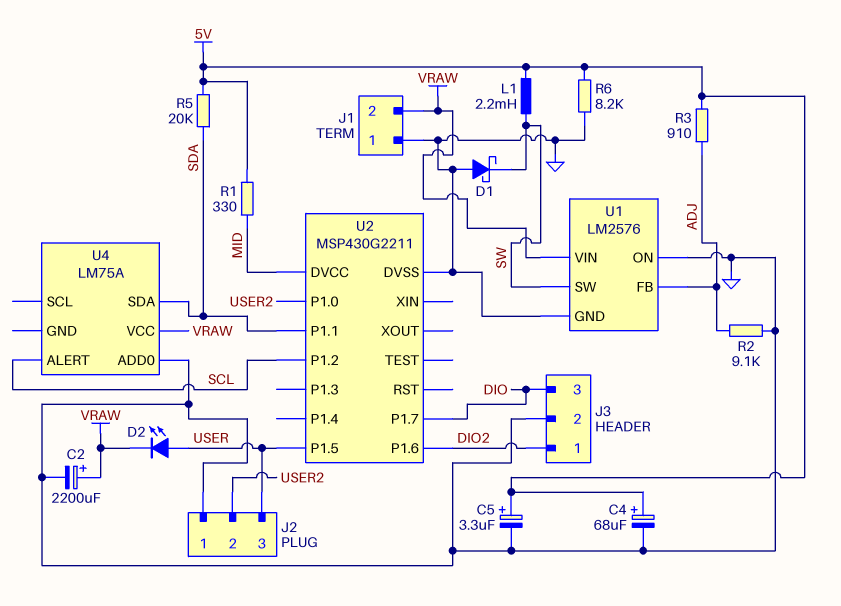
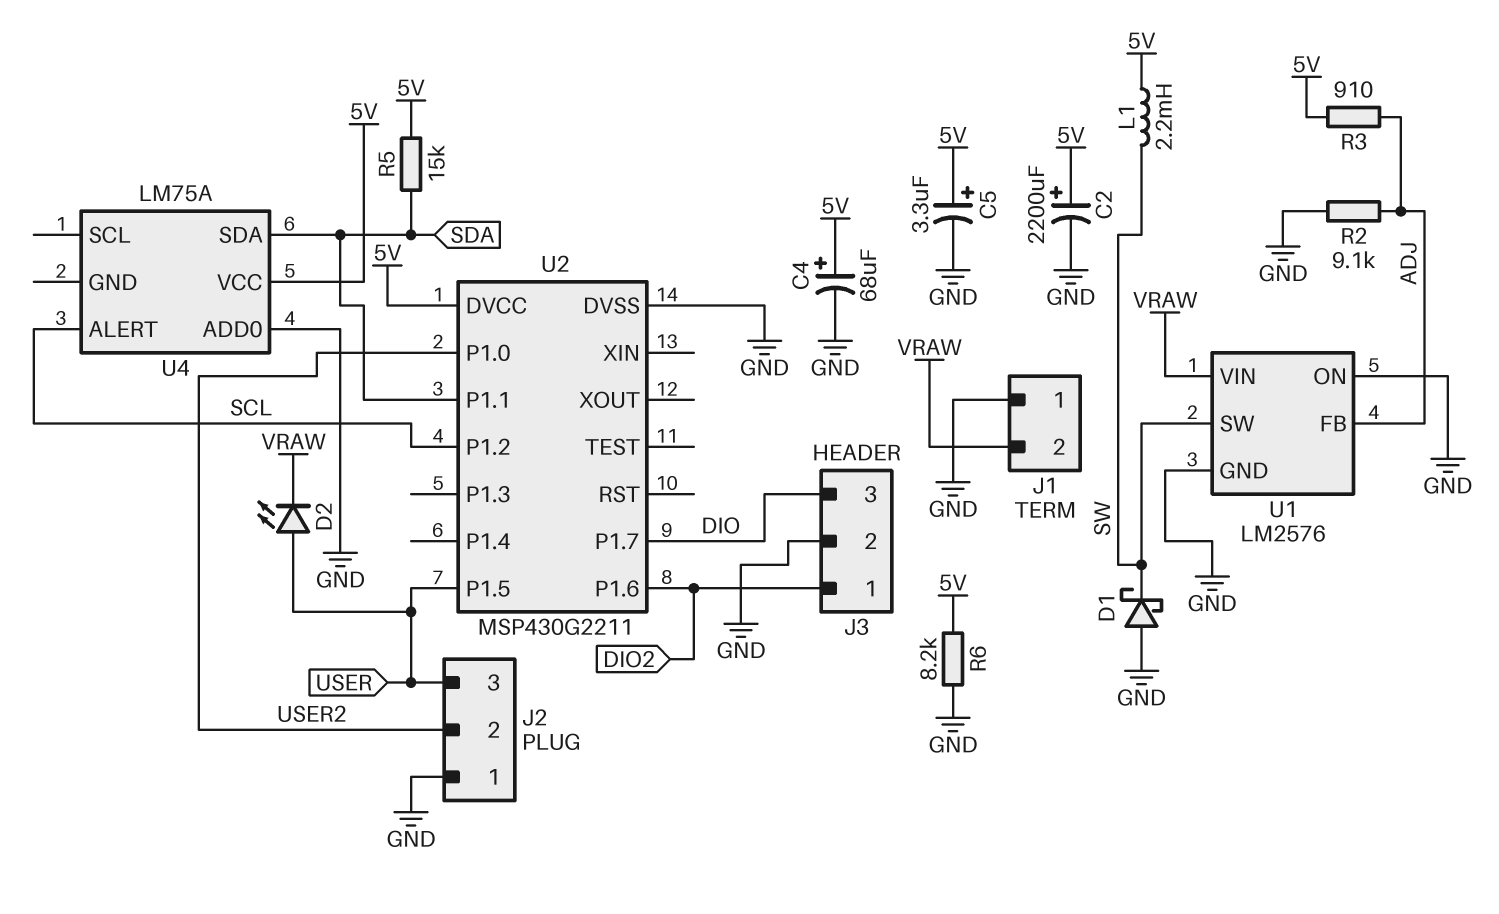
C2: 2200uF (plus VRAW, minus GND) -> 2200uF (plus 5V, minus GND)
R1: 330 (5V, MID) -> none
R5: 20k (5V, SDA) -> 15k (5V, SDA)
U2 pin DVCC: MID -> 5V
U4 pin VCC: VRAW -> 5V

